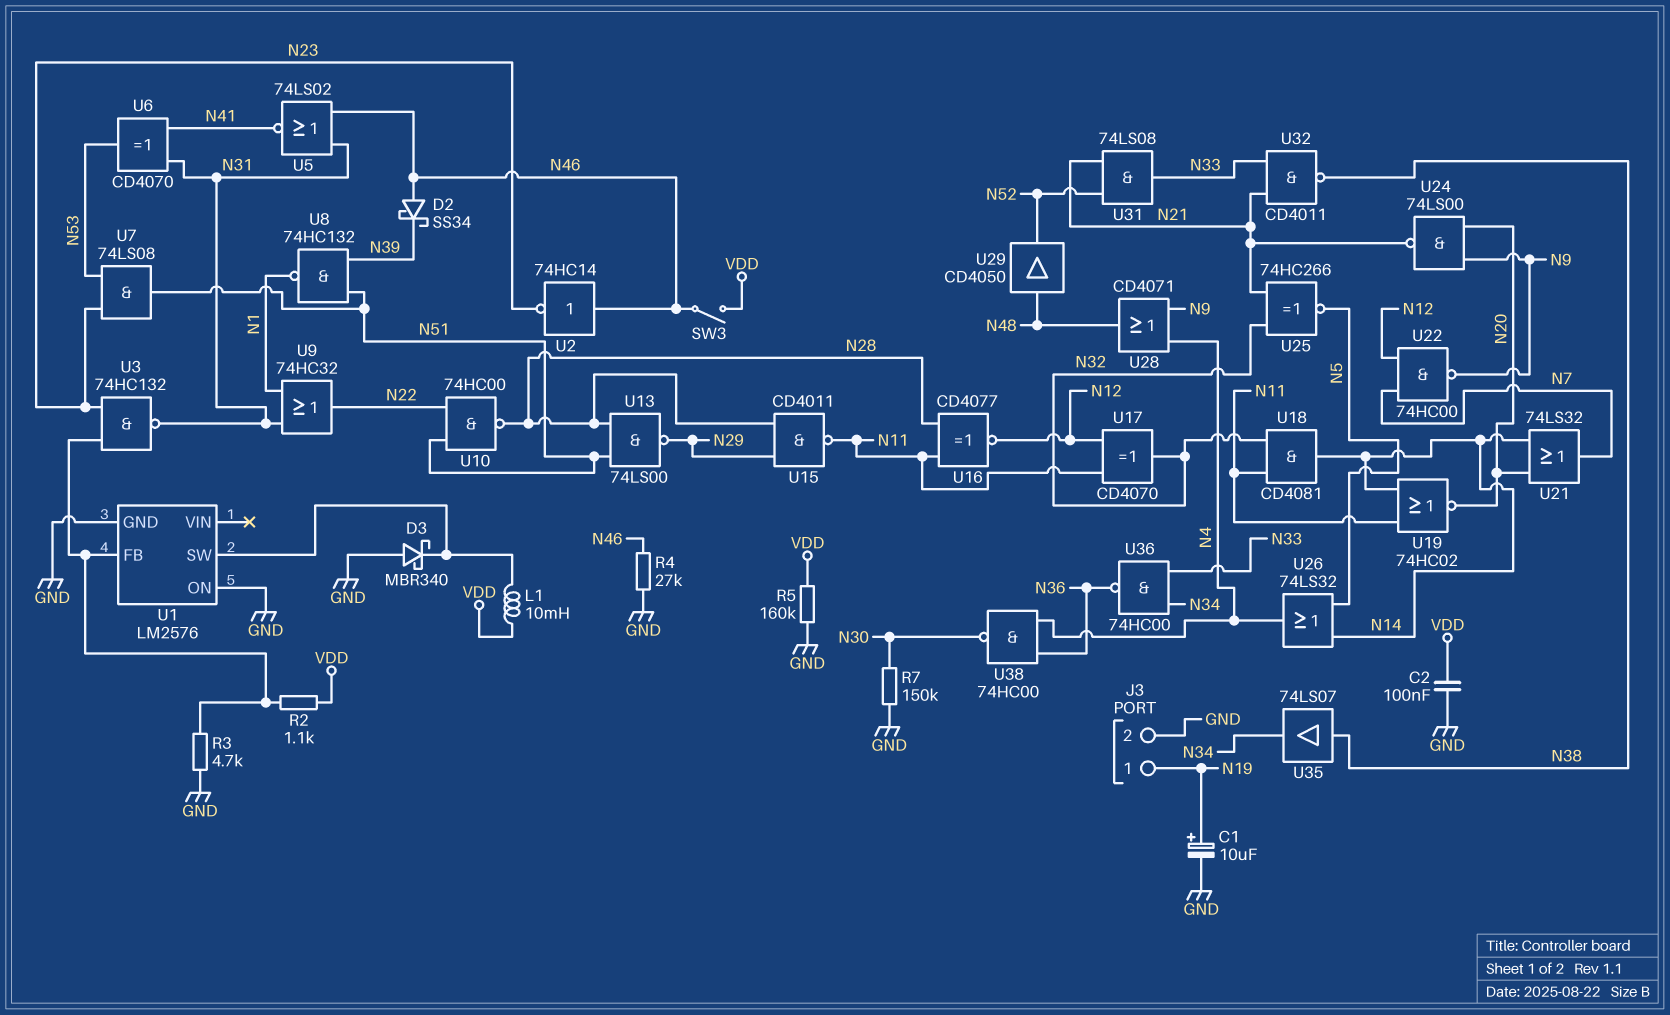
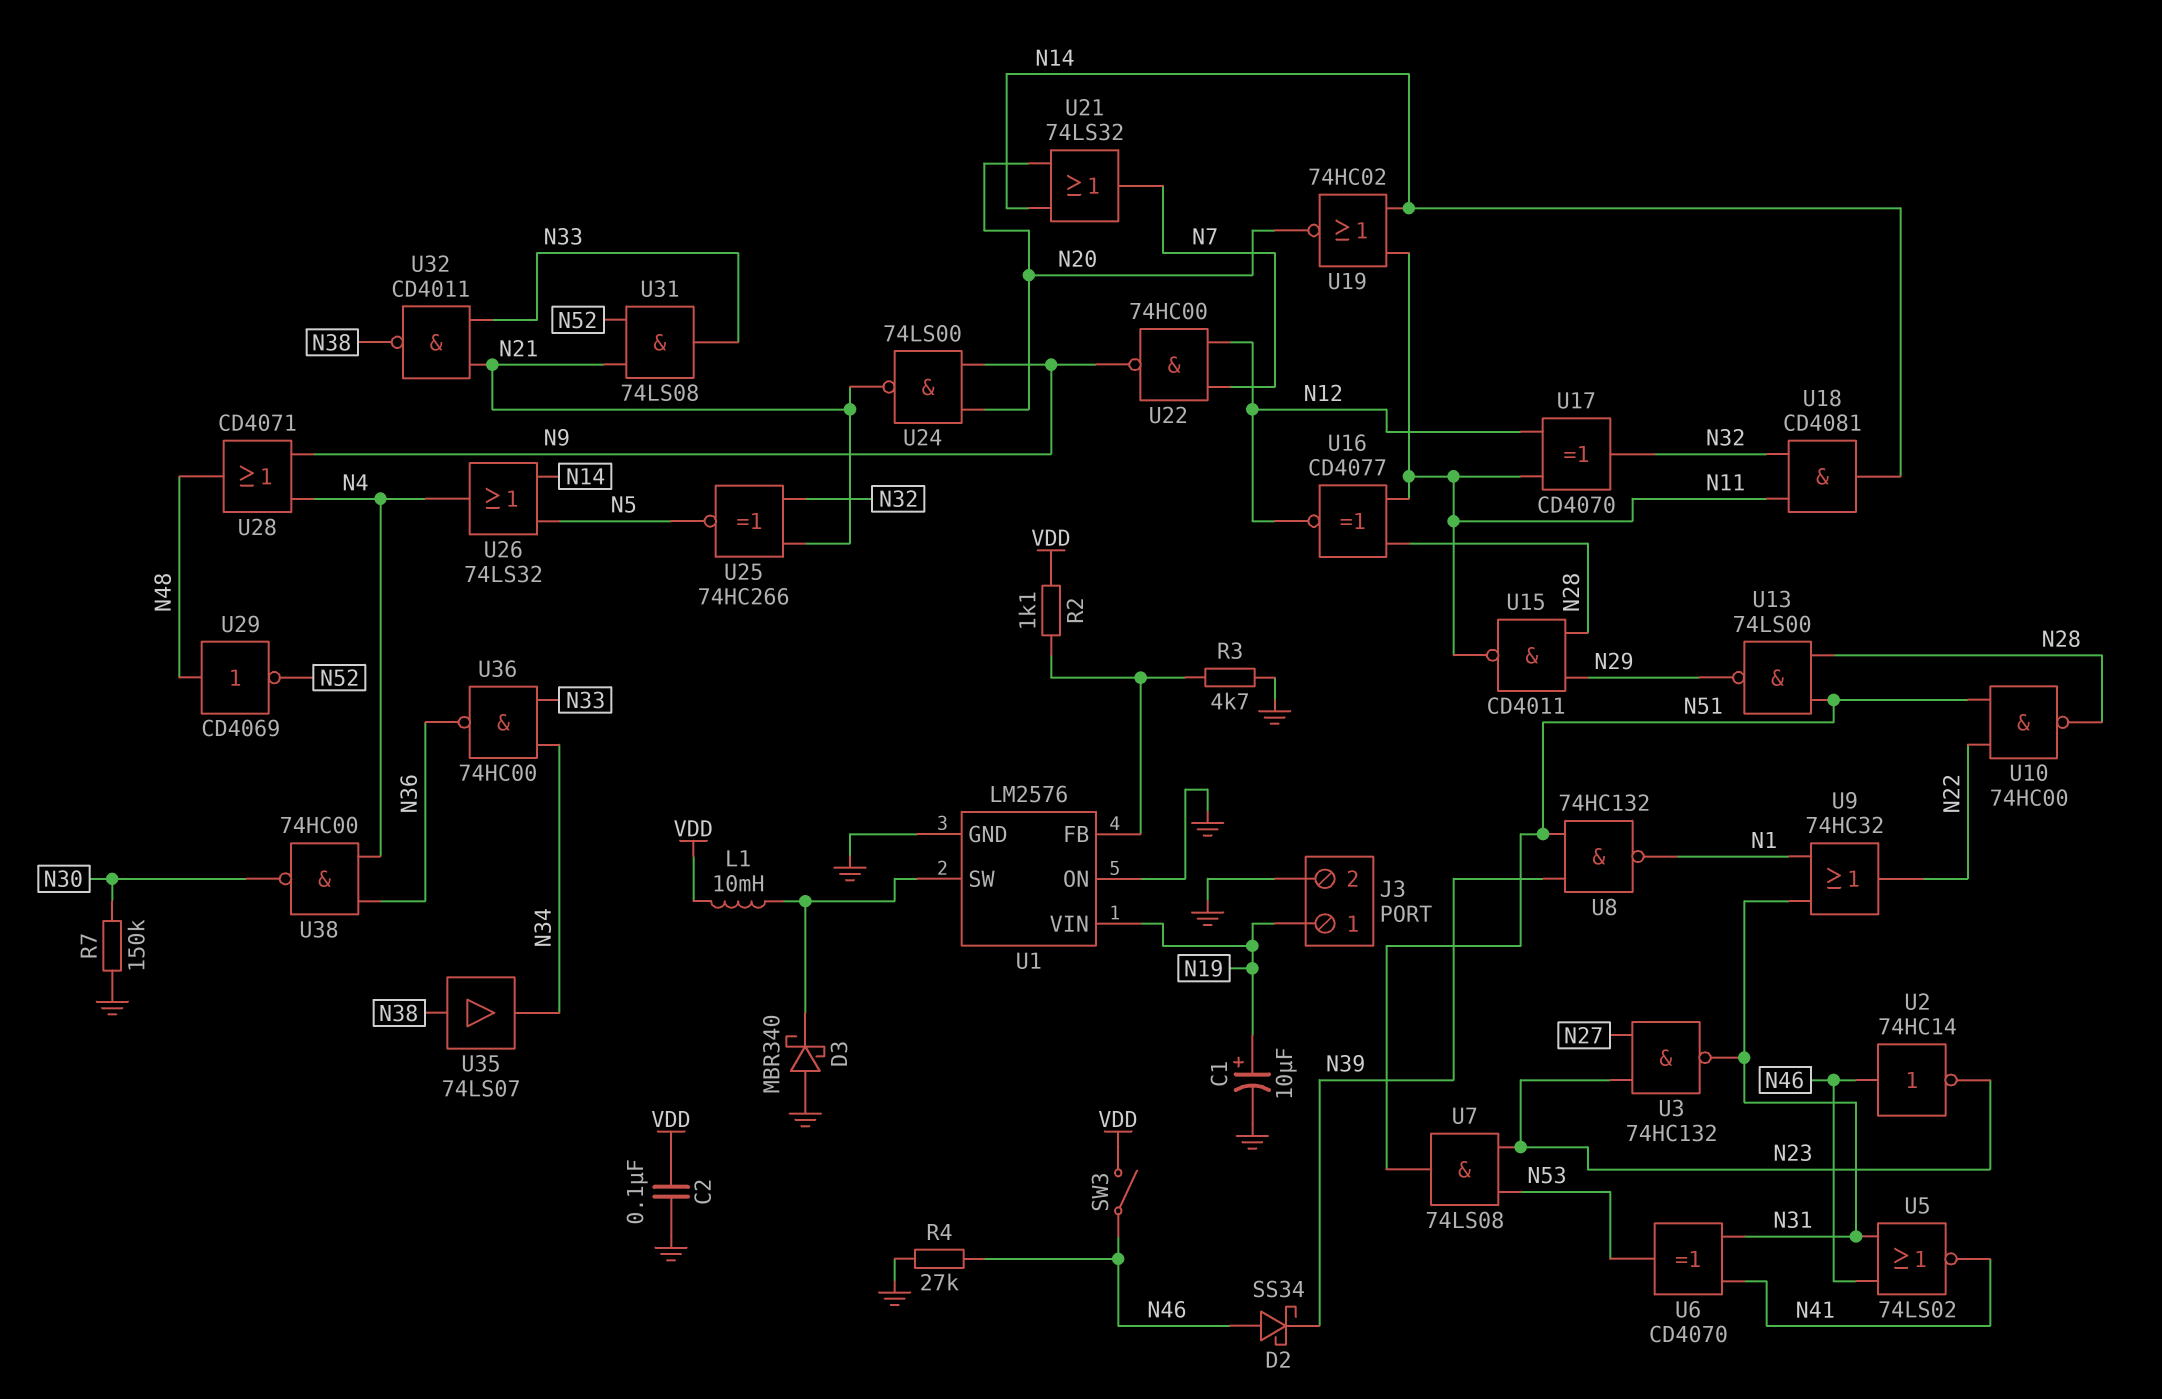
R5: 160k (GND, VDD) -> none
U1 pin VIN: none -> N19
U3: NAND 74HC132 (in N23, in U1/FB, out N31) -> NAND 74HC132 (in N23, in N27, out N31)
U29: buffer CD4050 (in N48, out N52) -> NOT CD4069 (in N48, out N52)

